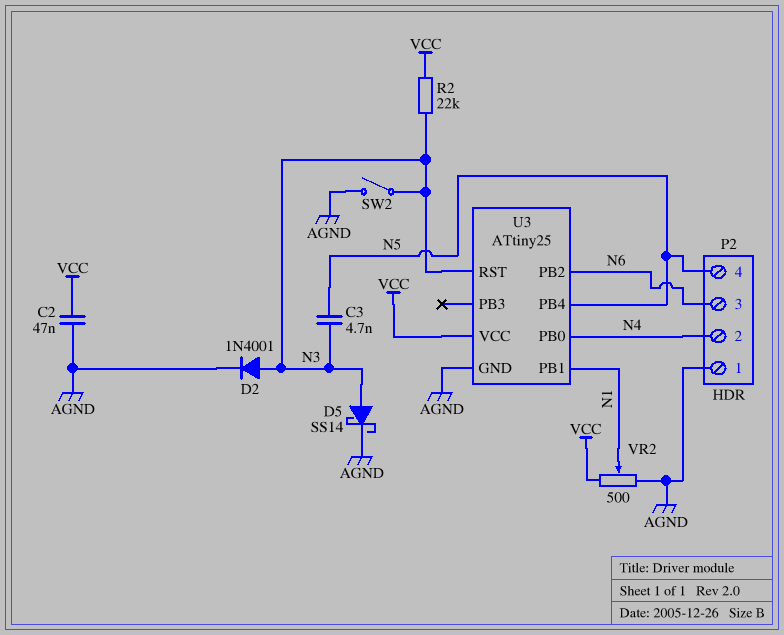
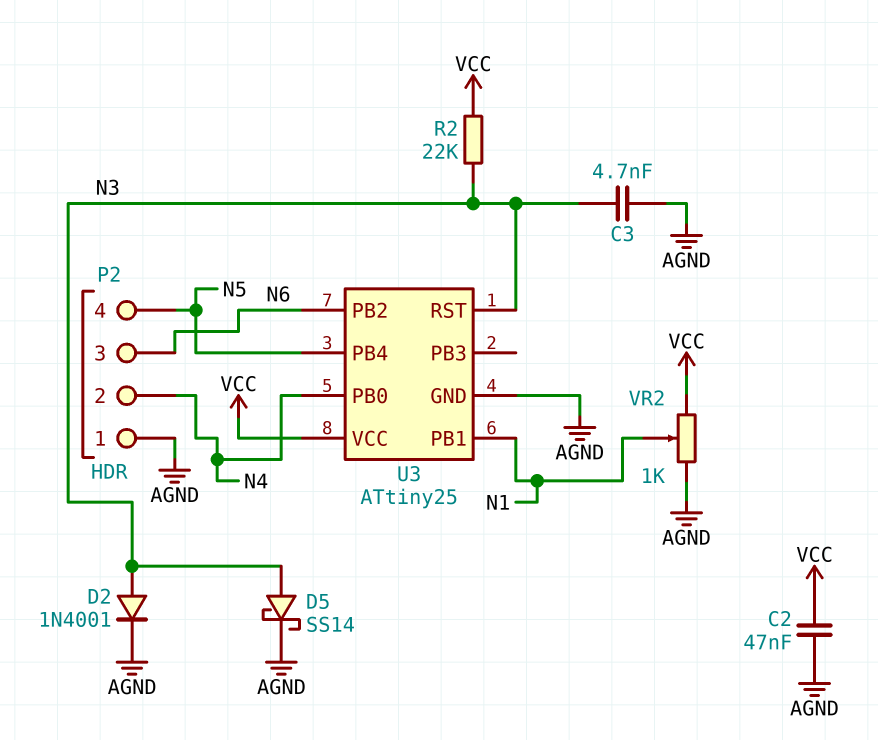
C3: 4.7nF (N3, N5) -> 4.7nF (AGND, N3)
SW2: switch (AGND, N3) -> none
VR2: 500 (AGND, VCC, wiper N1) -> 1k (AGND, VCC, wiper N1)

